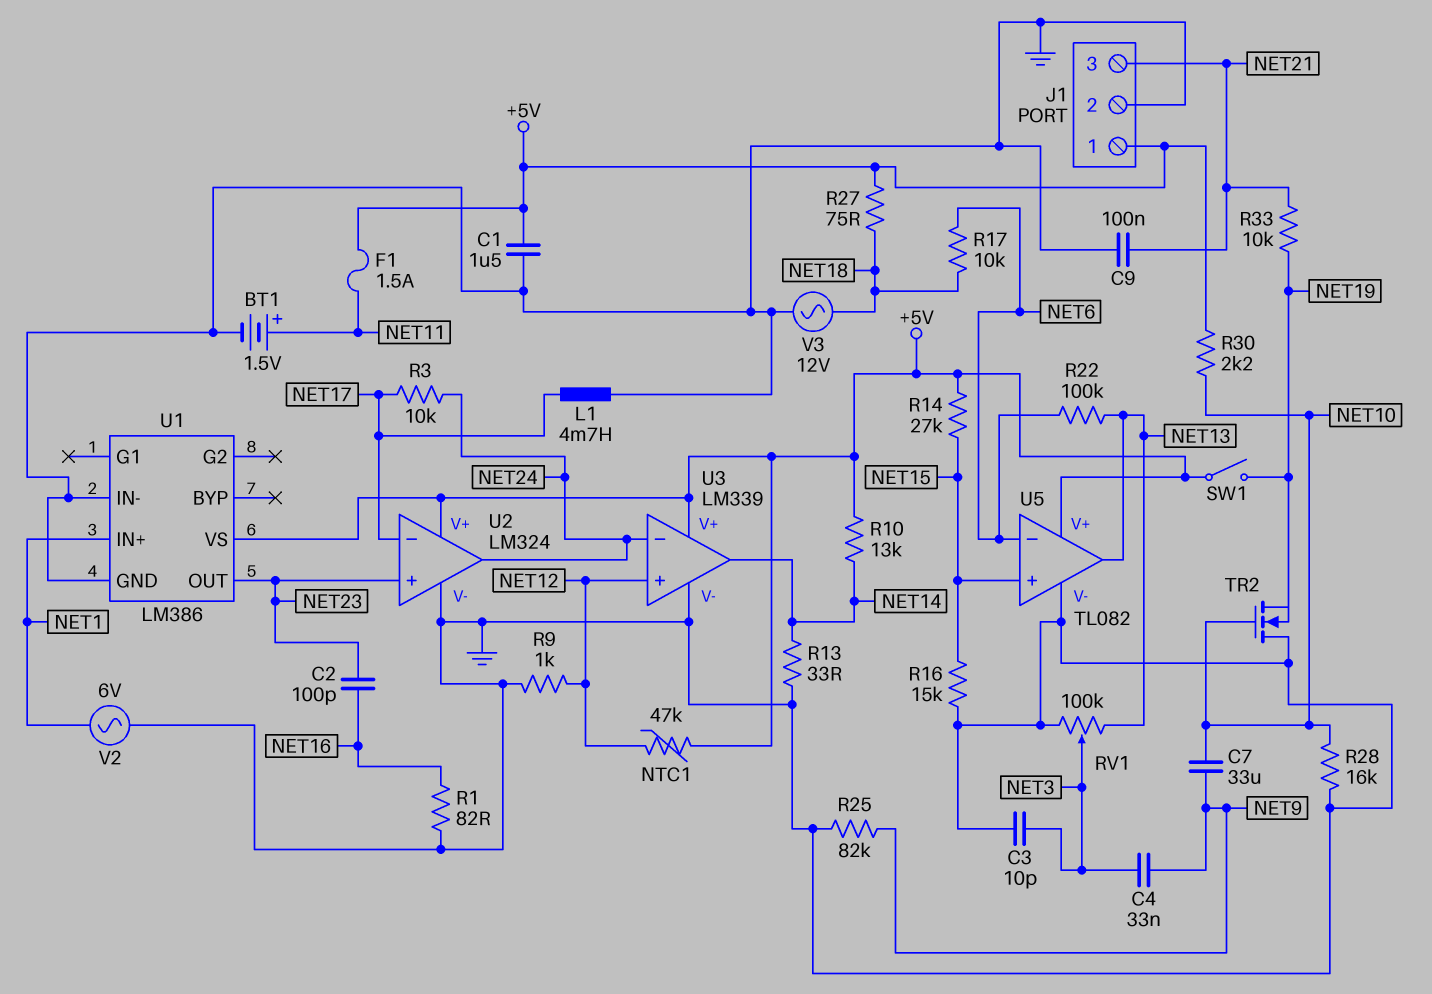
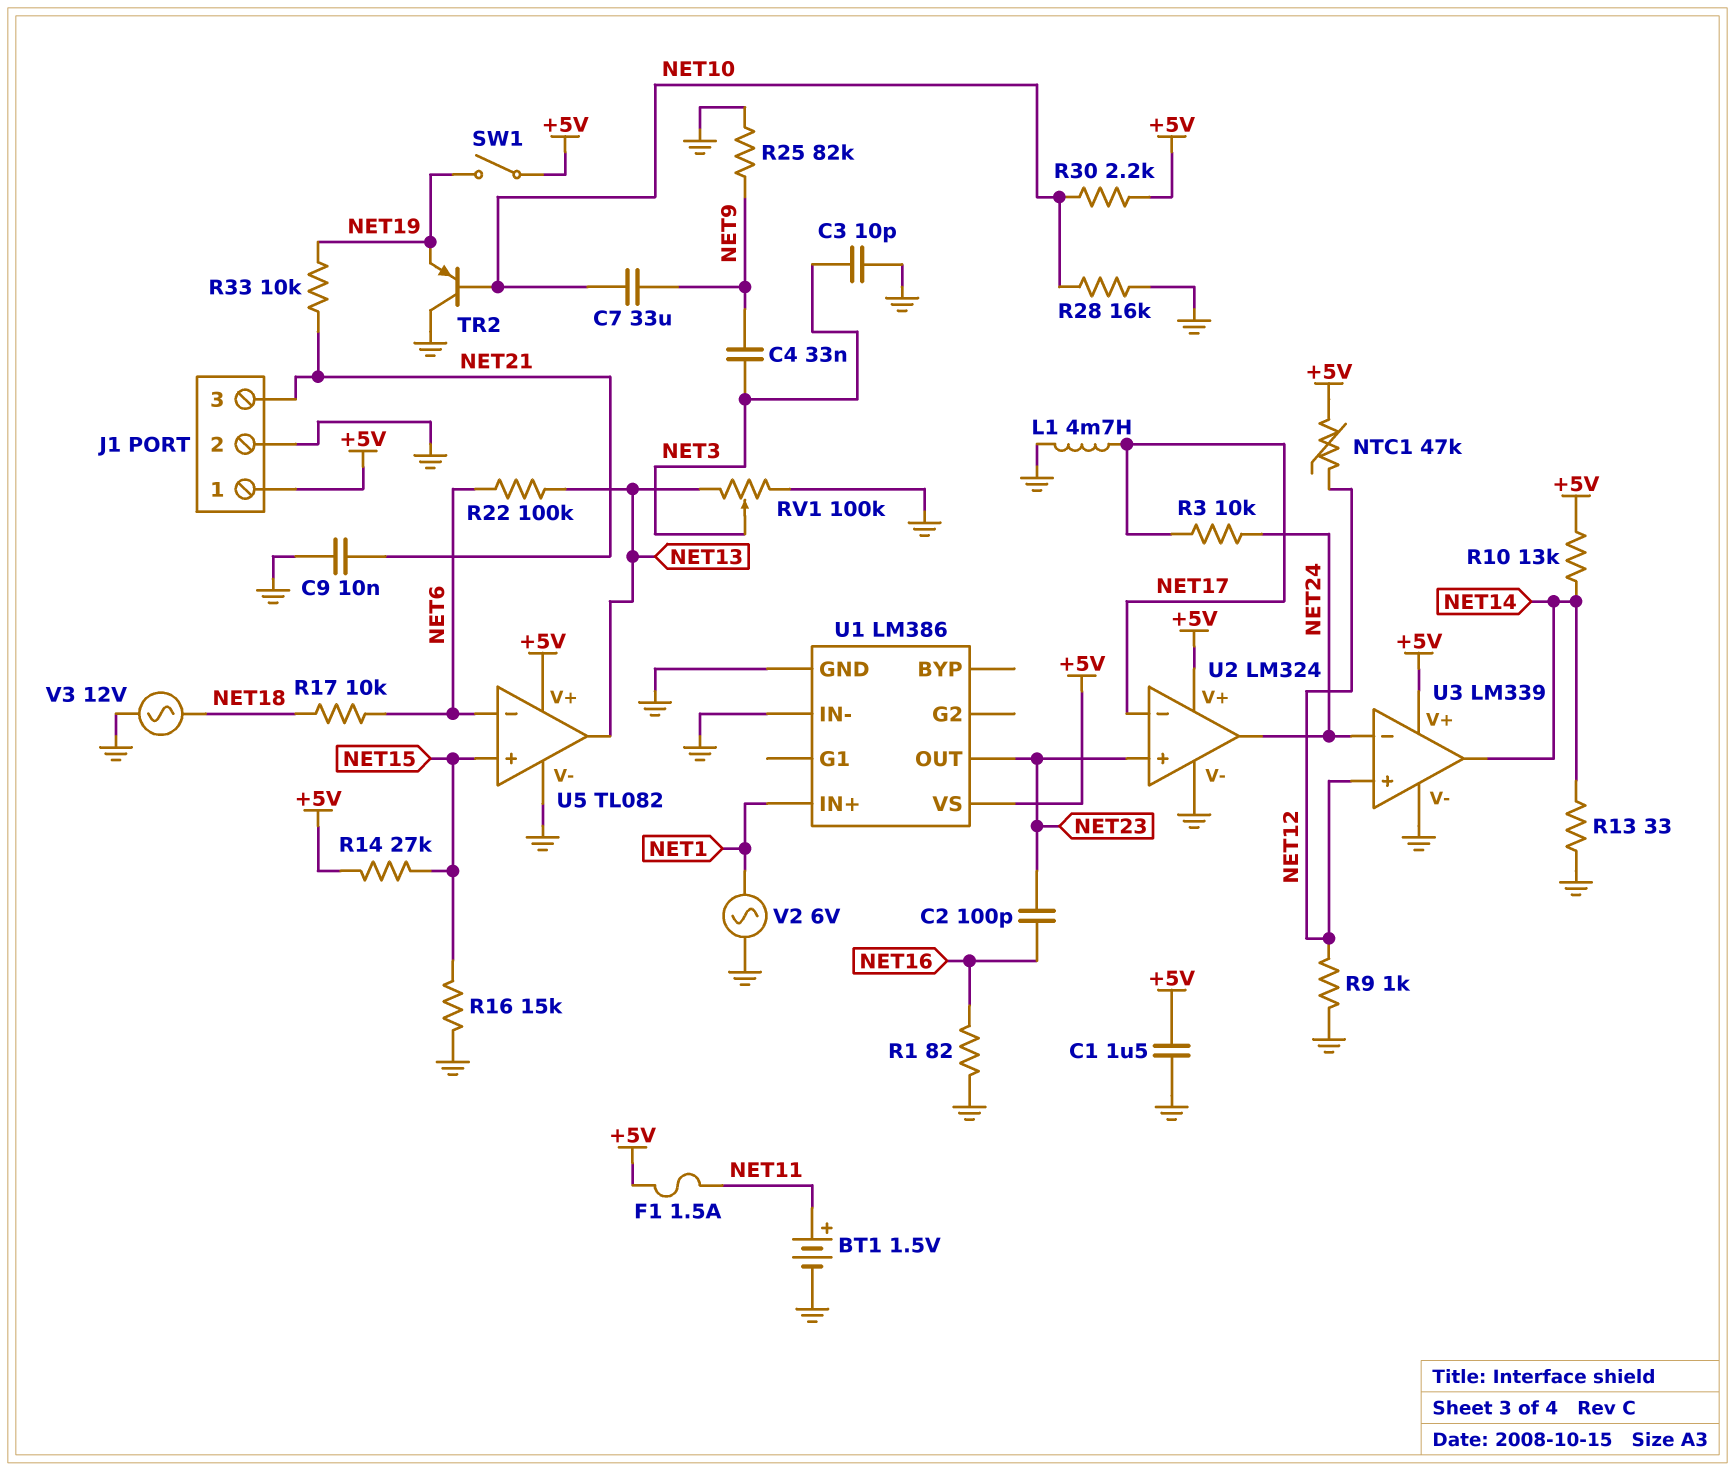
C9: 100nF (GND, NET21) -> 10nF (GND, NET21)
R27: 75 (+5V, NET18) -> none
TR2: NMOS (G NET10, D GND, S NET19) -> PNP (B NET10, C GND, E NET19)

